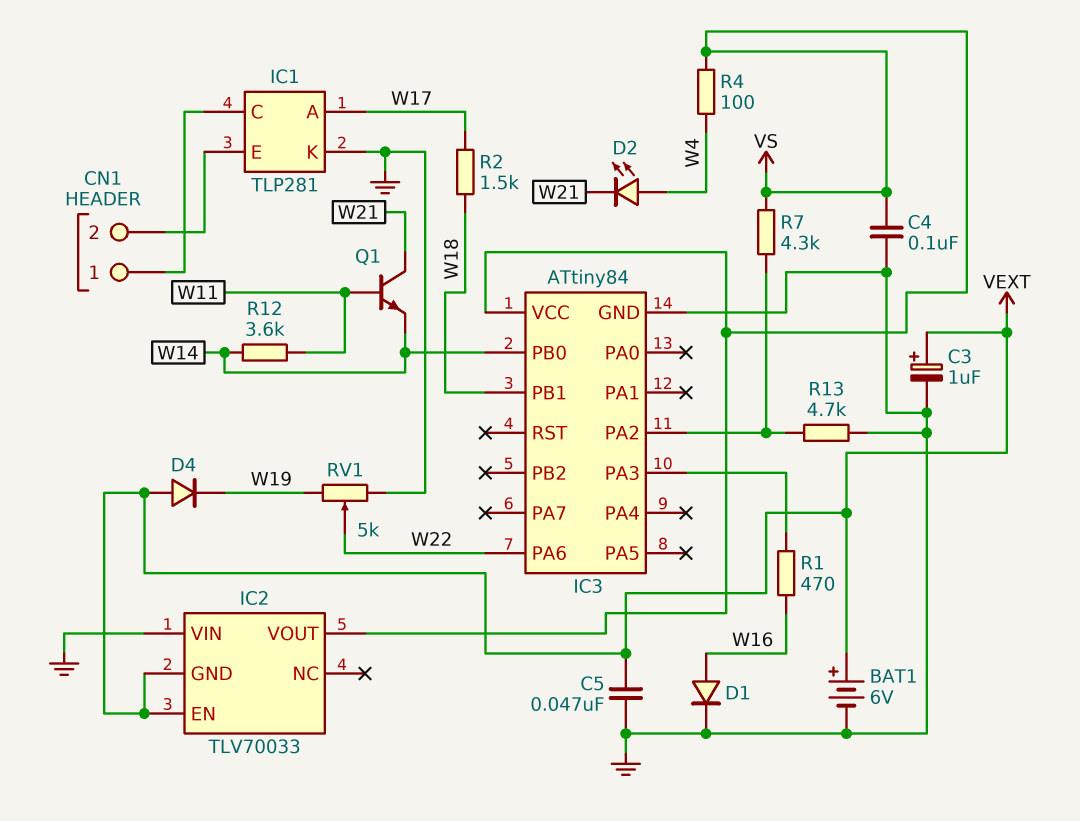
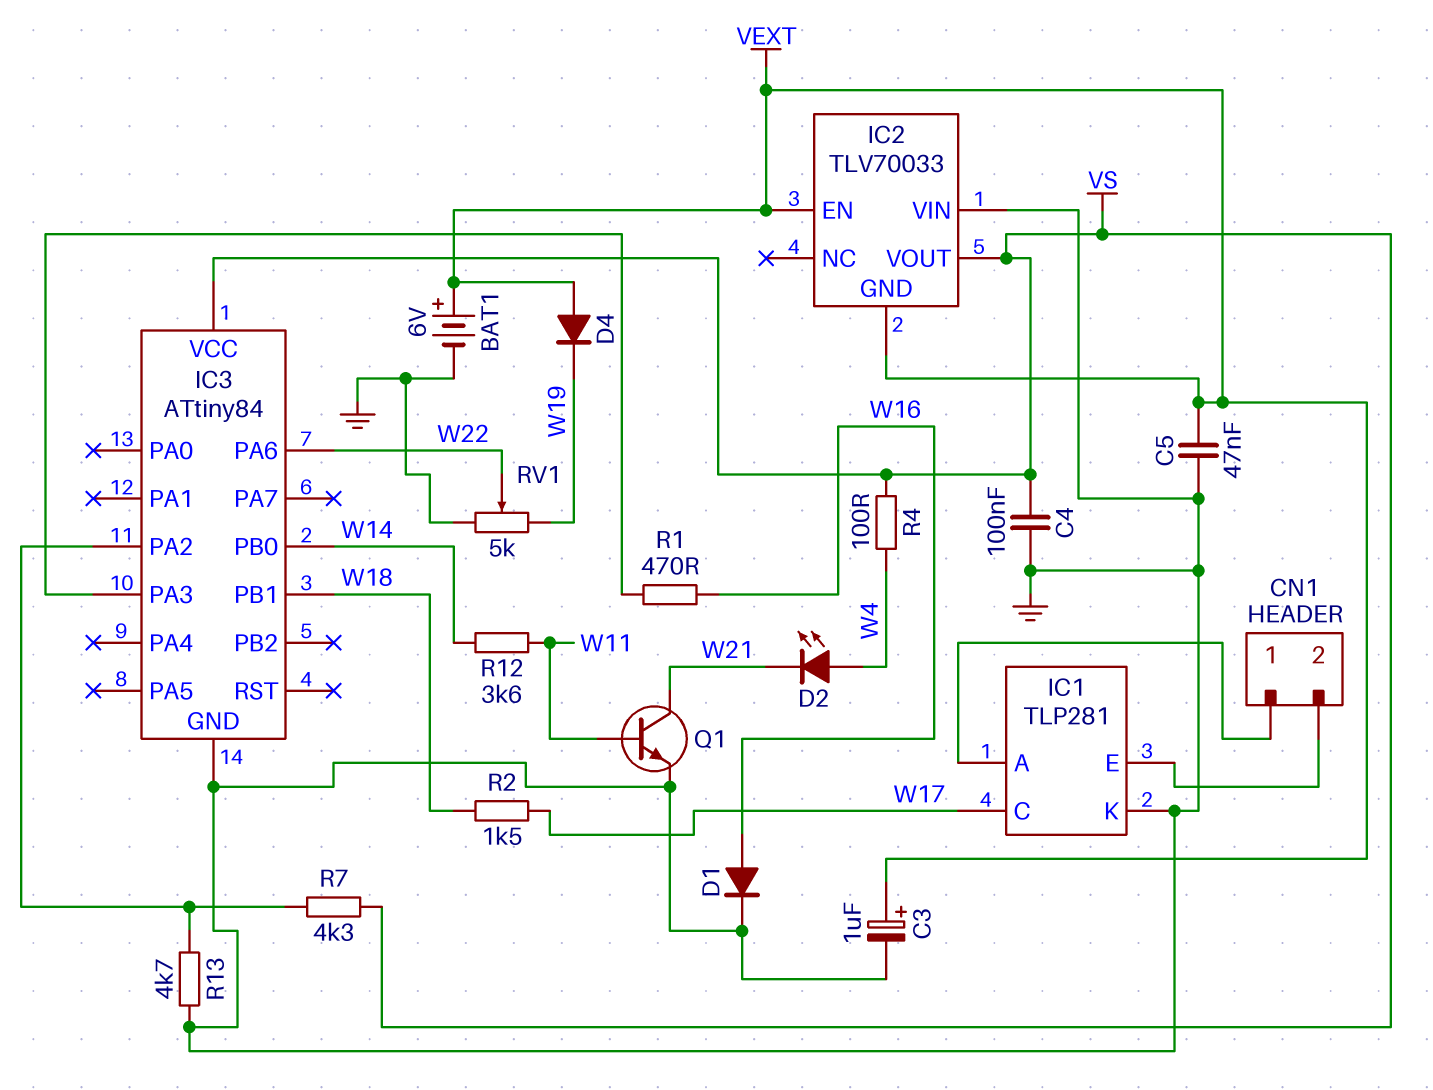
IC1 pin A: W17 -> CN1/1
IC1 pin C: CN1/1 -> W17
Q1: NPN (B W11, C W21, E W14) -> NPN (B W11, C W21, E GND)

